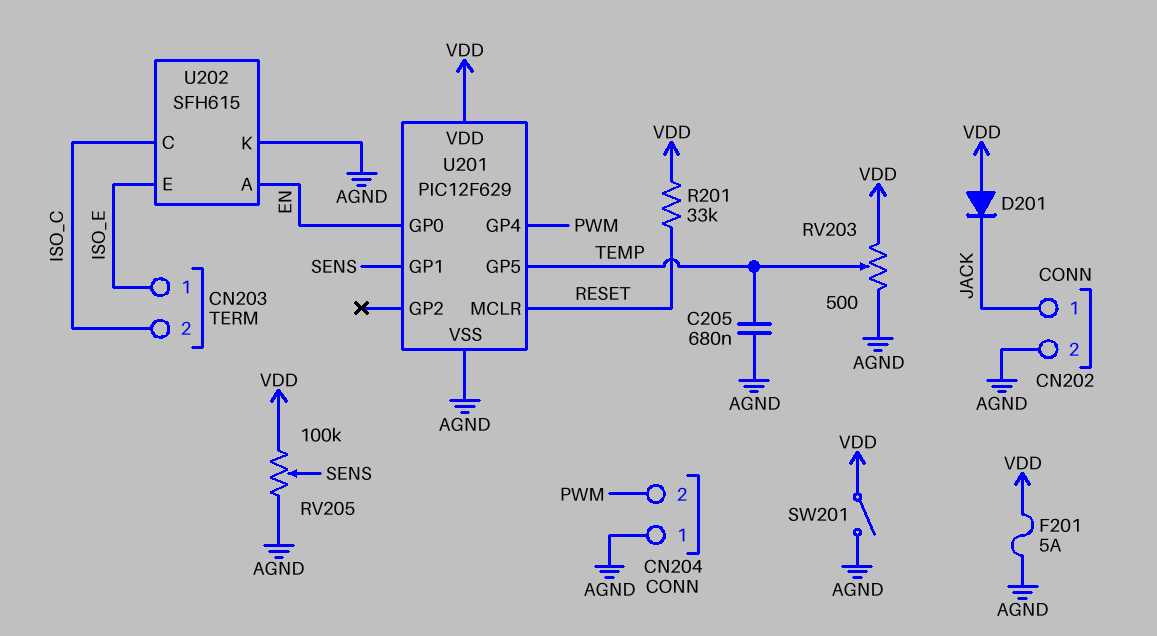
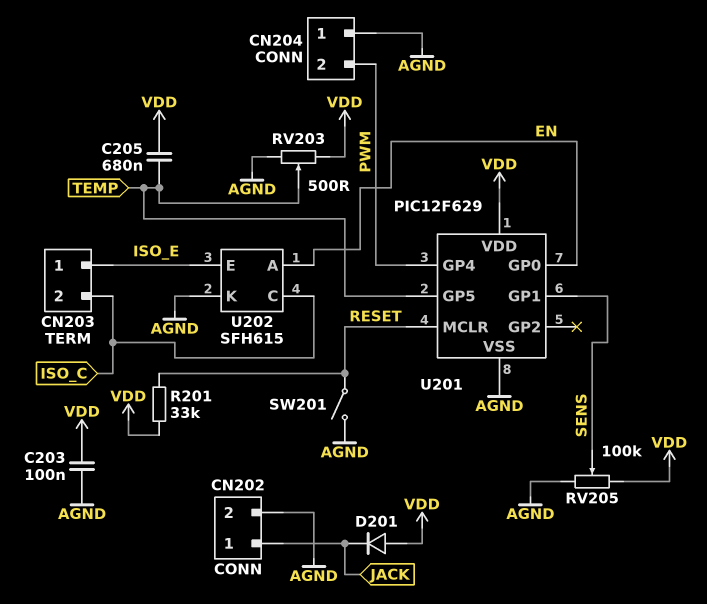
C203: none -> 100nF (AGND, VDD)
C205: 680nF (AGND, TEMP) -> 680nF (TEMP, VDD)
F201: 5A (AGND, VDD) -> none
SW201: switch (AGND, VDD) -> switch (AGND, RESET)

